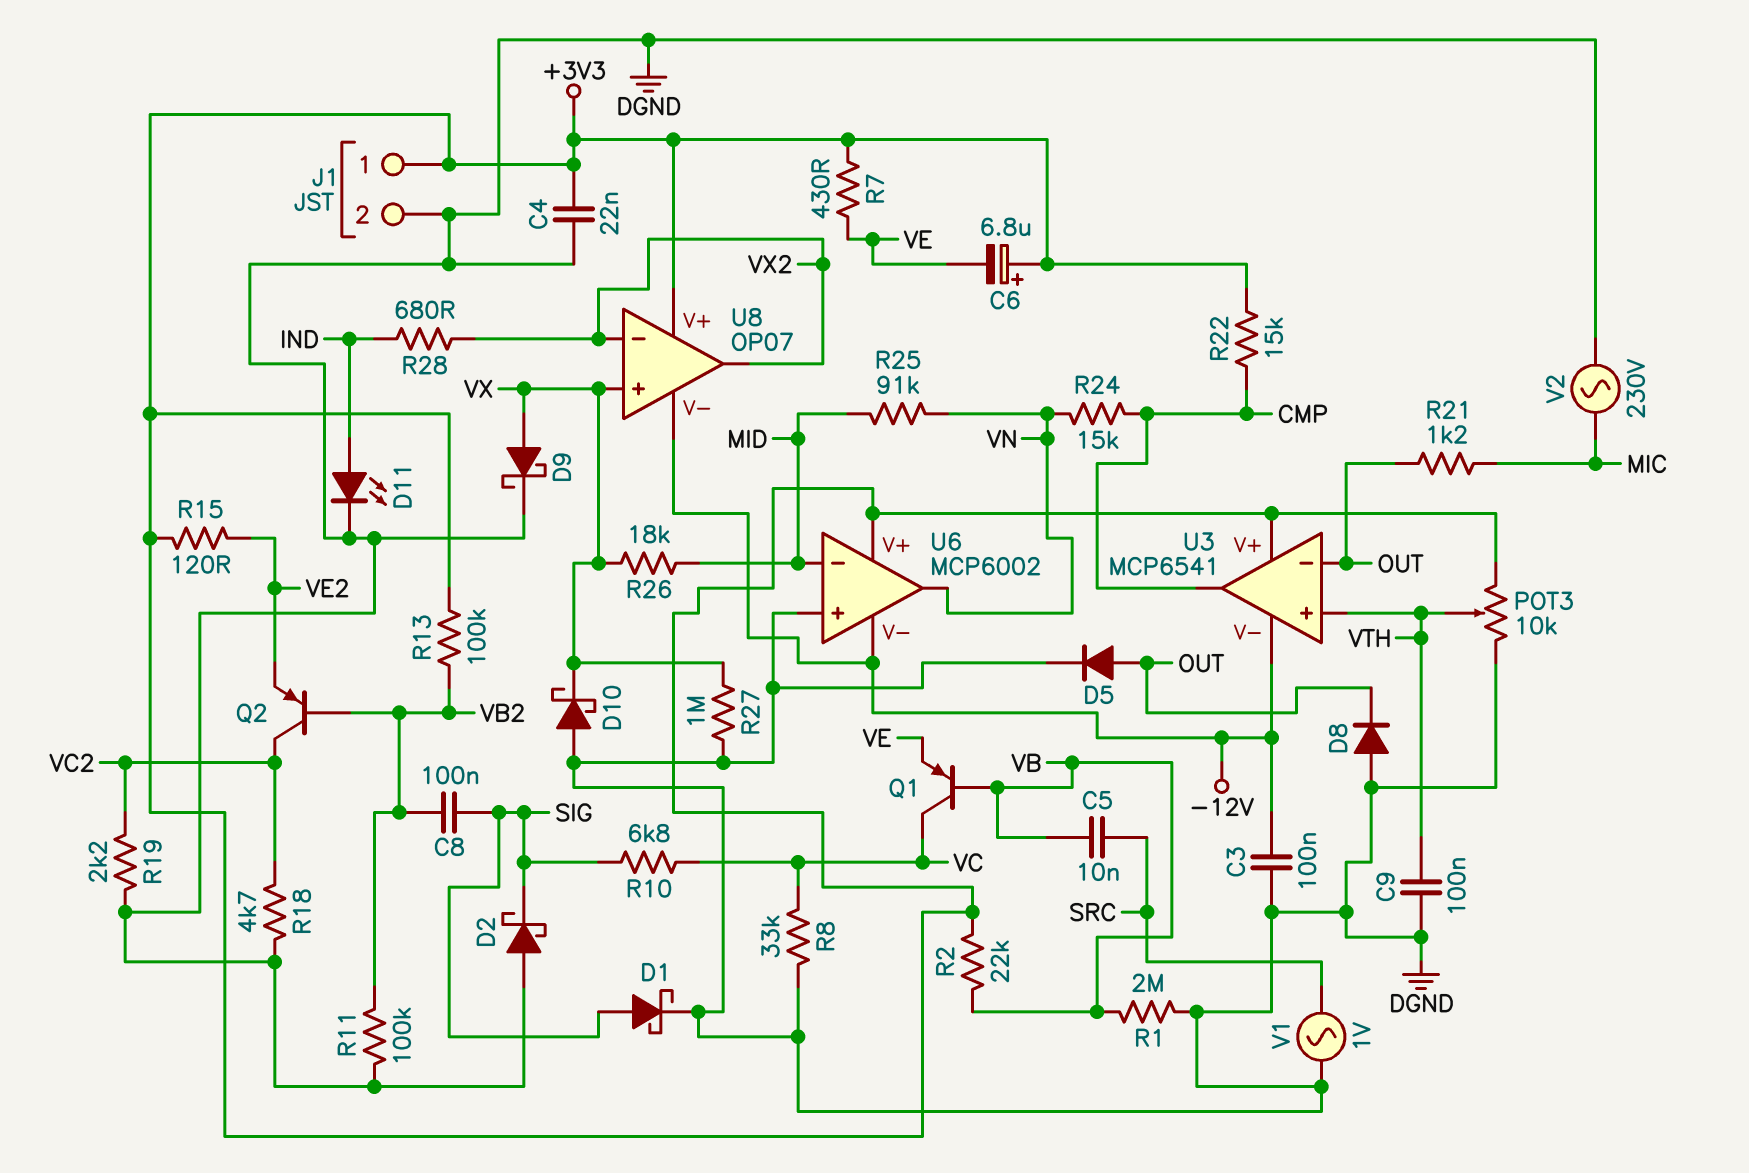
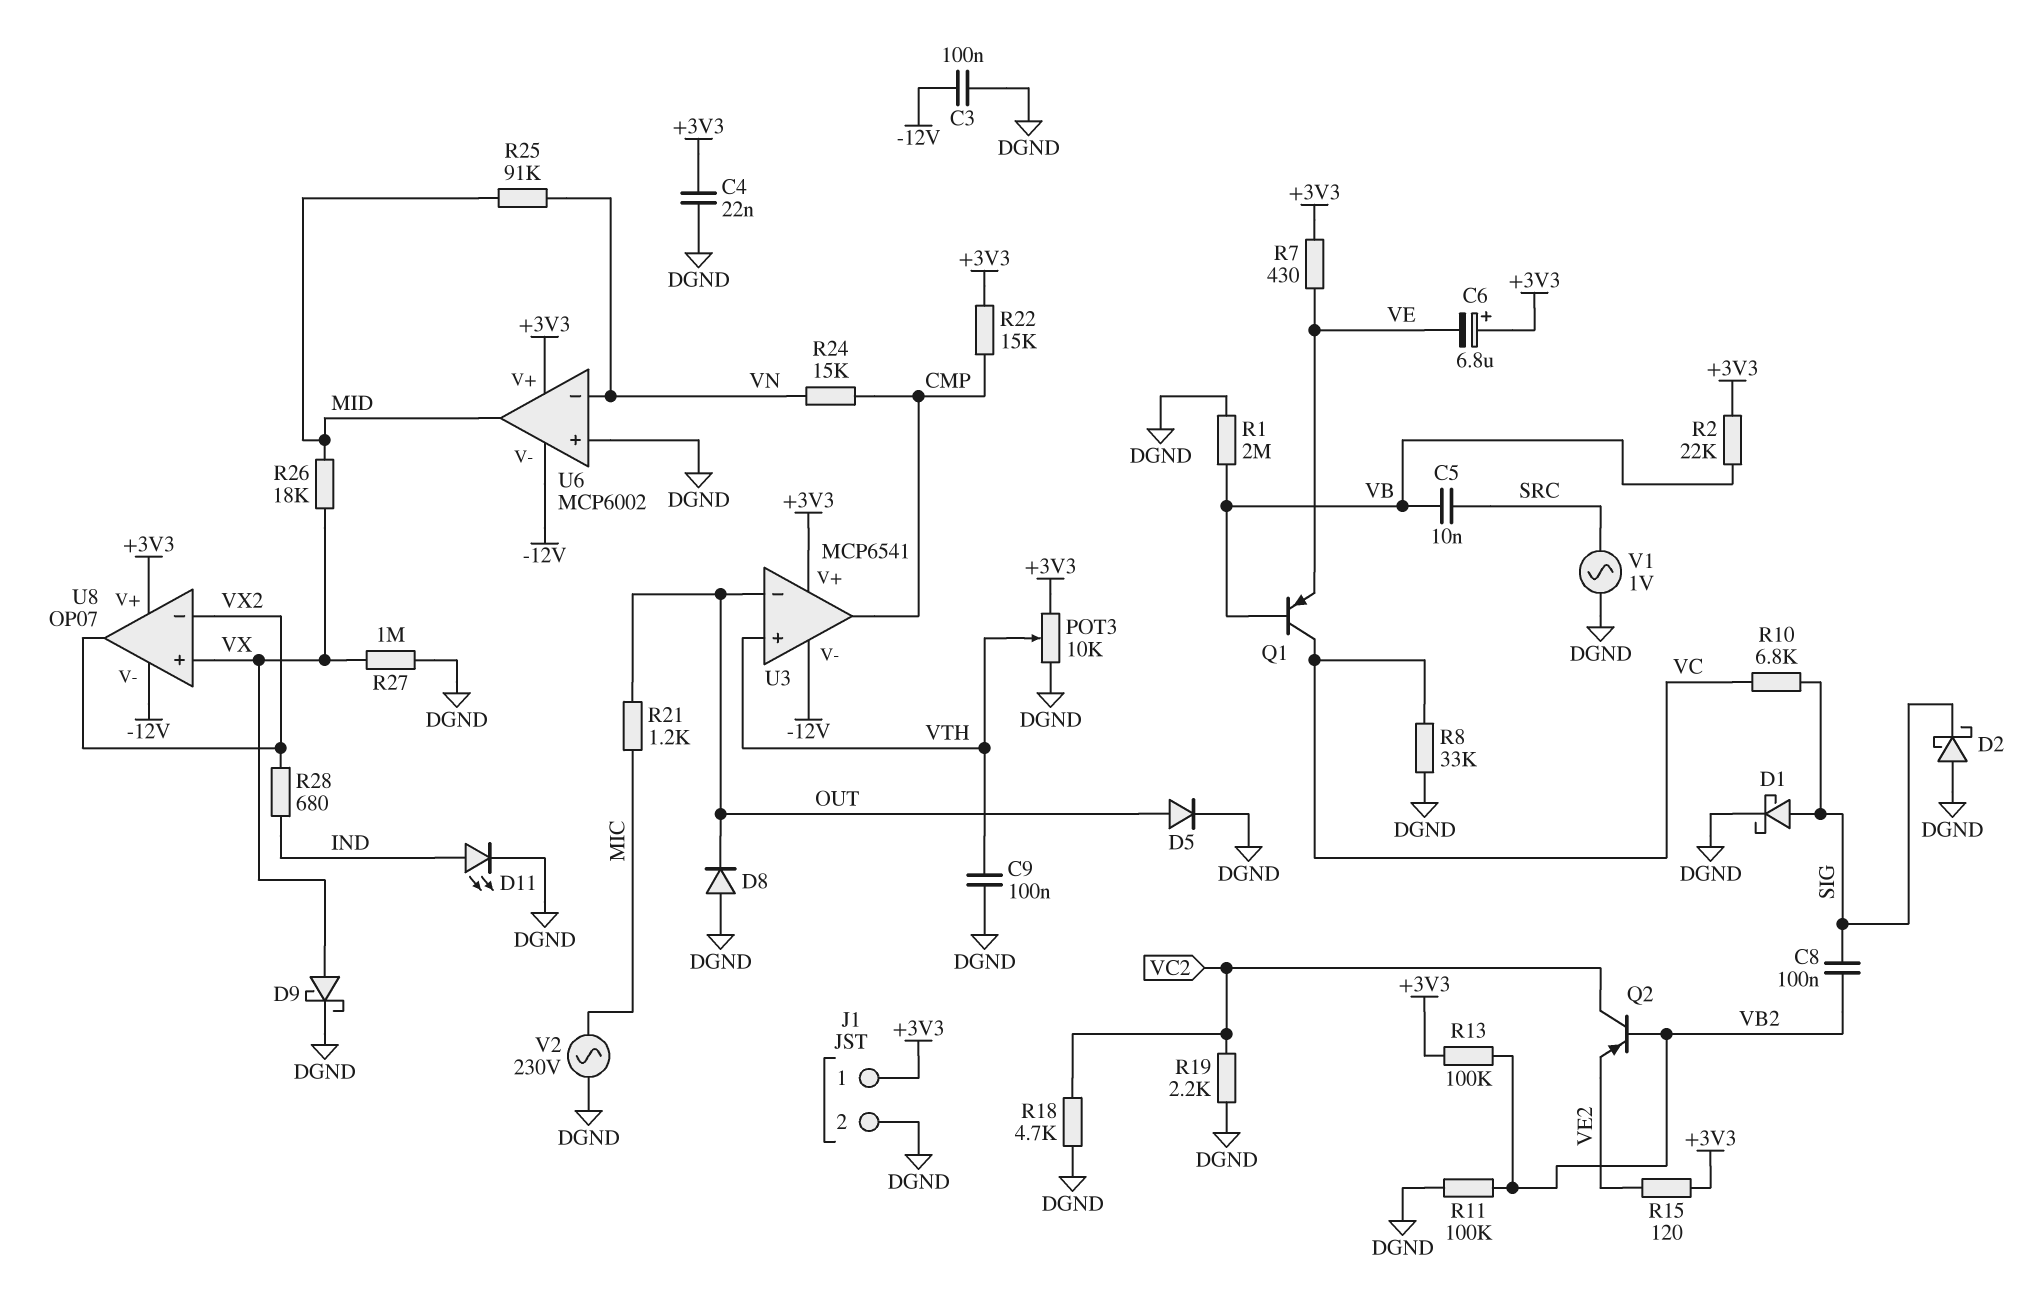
D10: schottky (A DGND, K VX) -> none
U6 pin in-: MID -> VN
U6 pin out: VN -> MID

